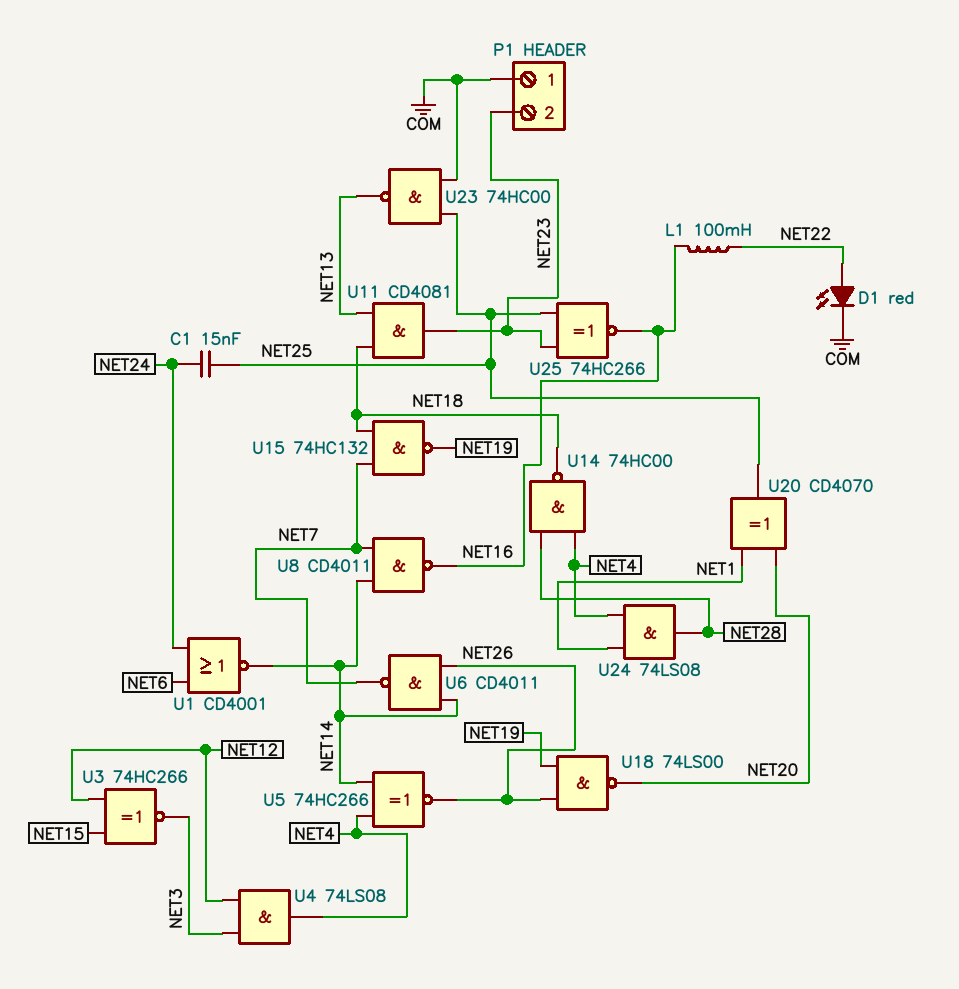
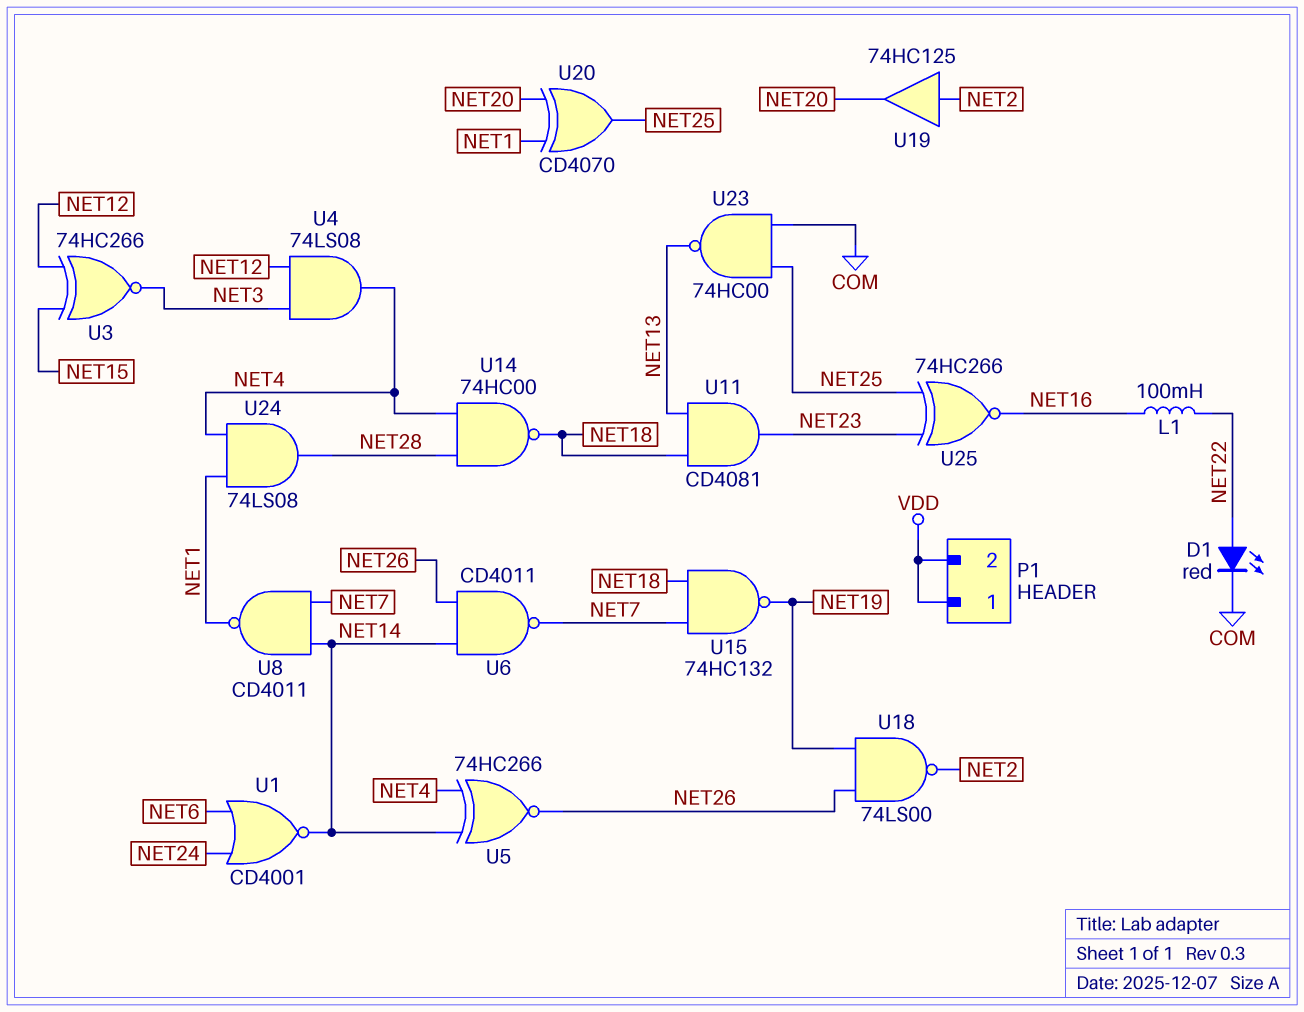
C1: 15nF (NET24, NET25) -> none
P1 pin 1: COM -> VDD
P1 pin 2: NET23 -> VDD
U8: NAND CD4011 (in NET7, in NET14, out NET16) -> NAND CD4011 (in NET7, in NET14, out NET1)
U18: NAND 74LS00 (in NET19, in NET26, out NET20) -> NAND 74LS00 (in NET19, in NET26, out NET2)
U19: none -> buffer 74HC125 (in NET2, out NET20)

